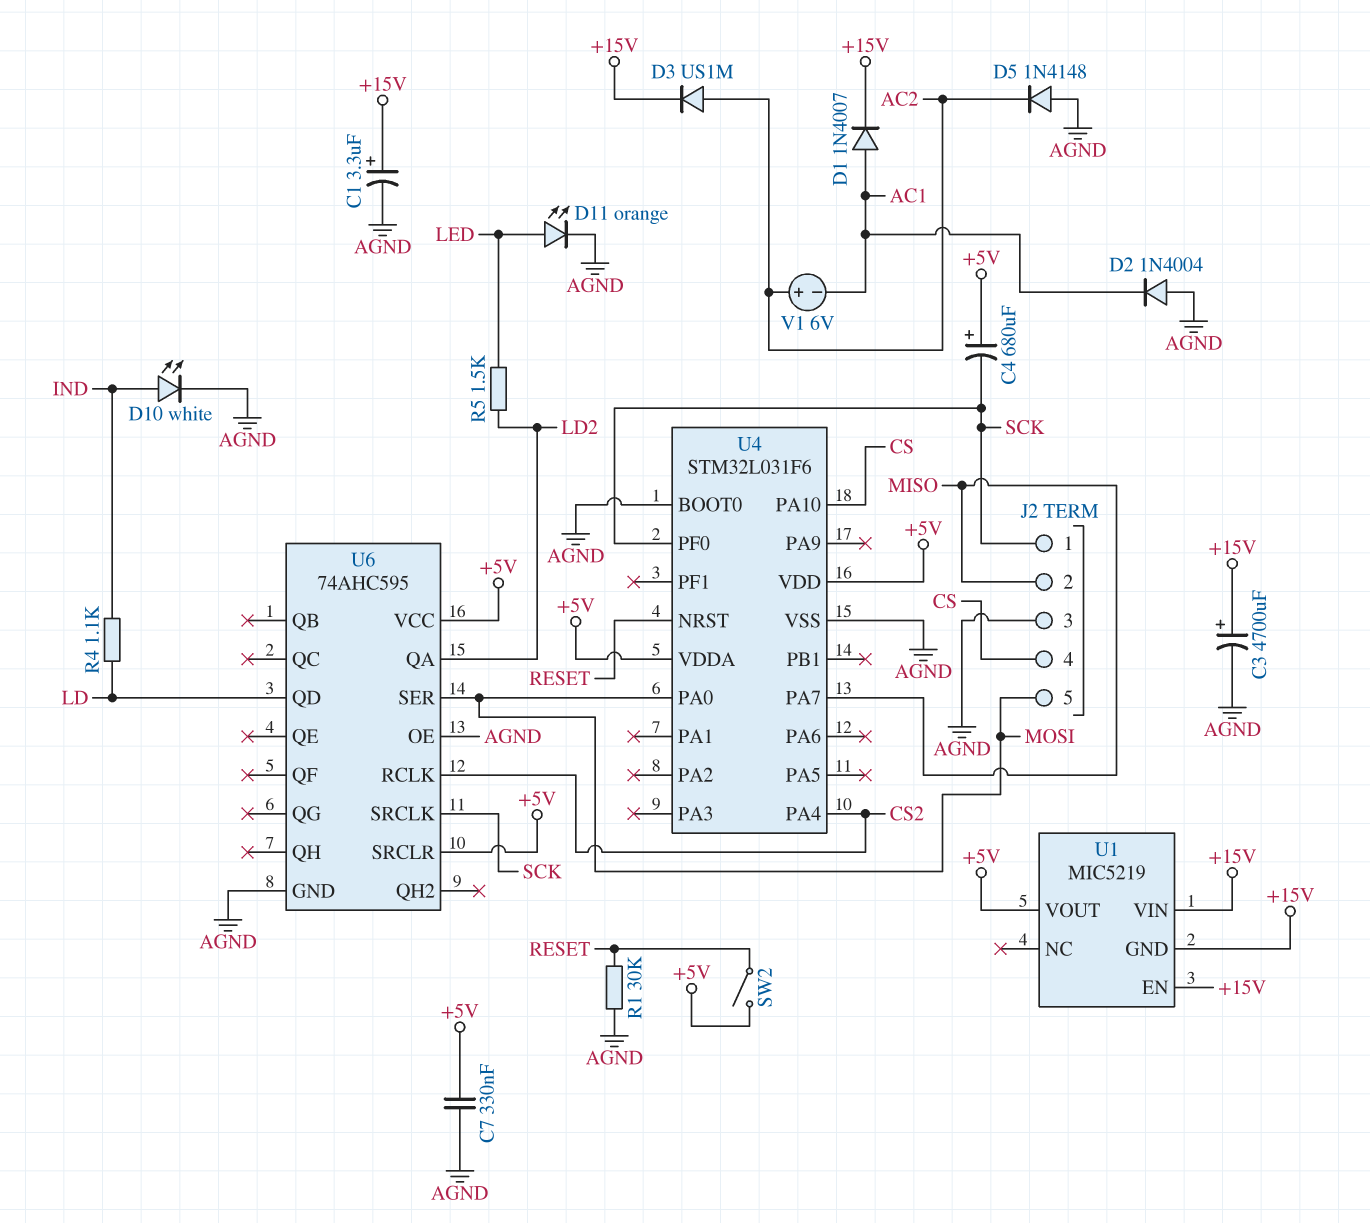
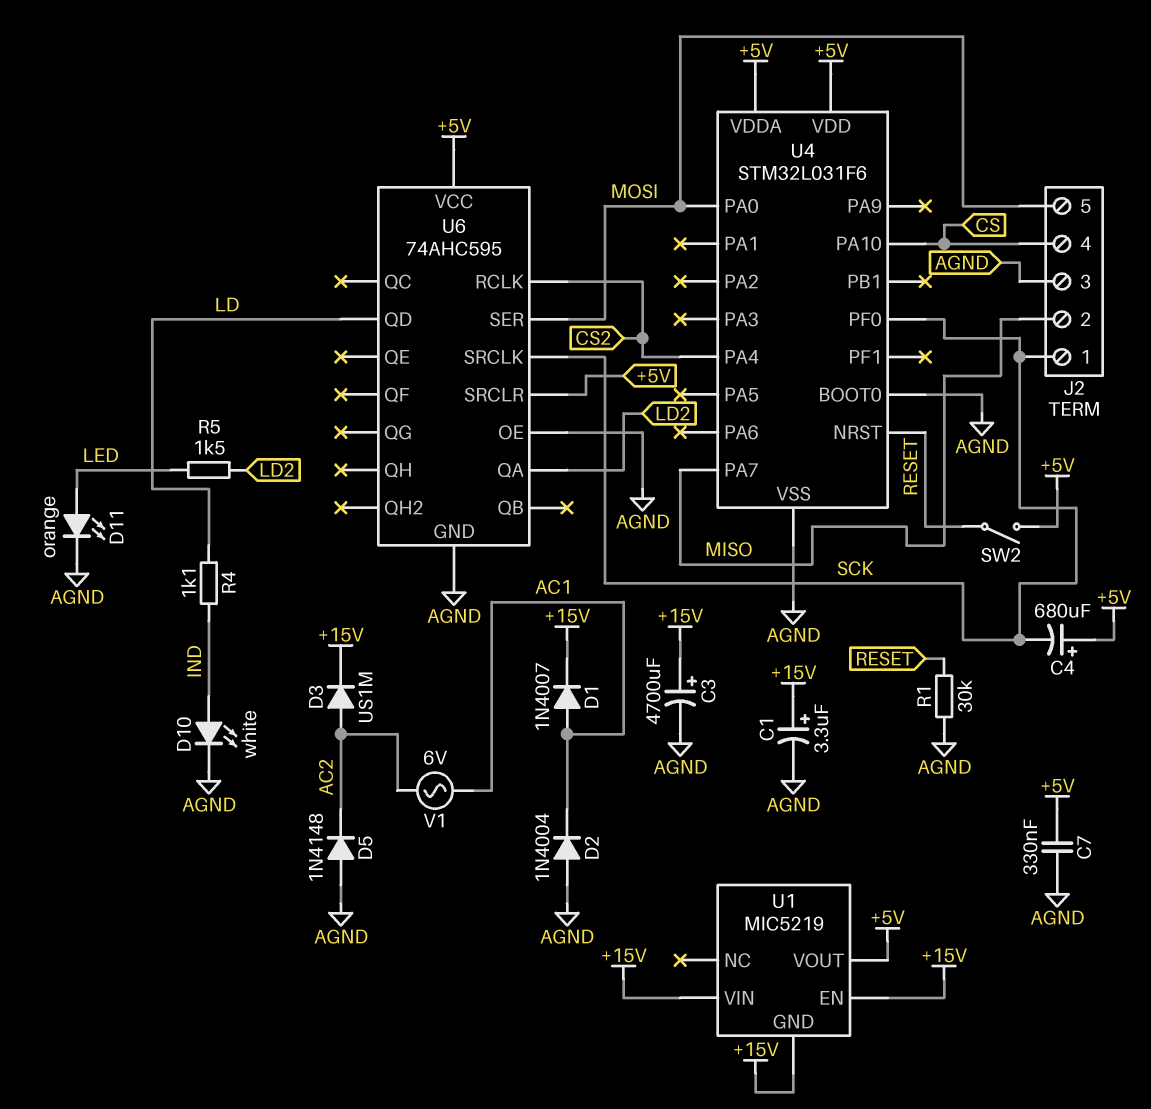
V1: 6V (plus AC2, minus AC1) -> AC 6V (AC1, AC2)

